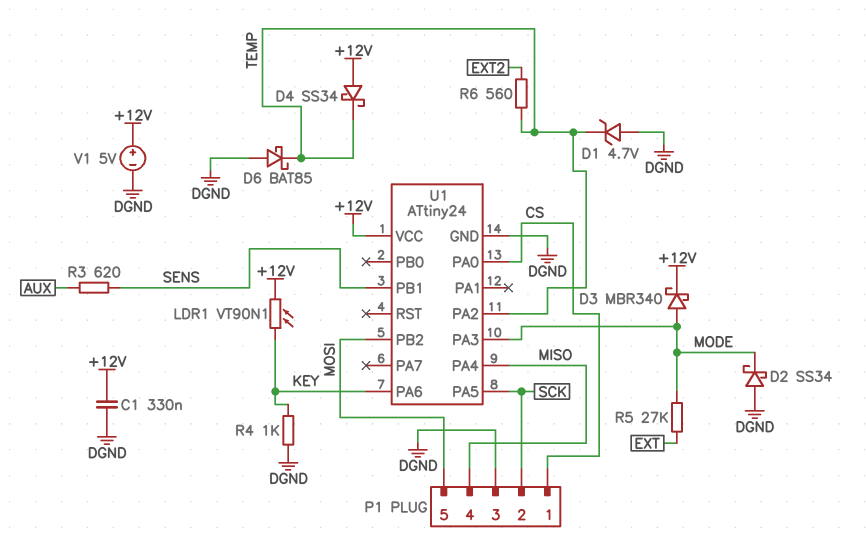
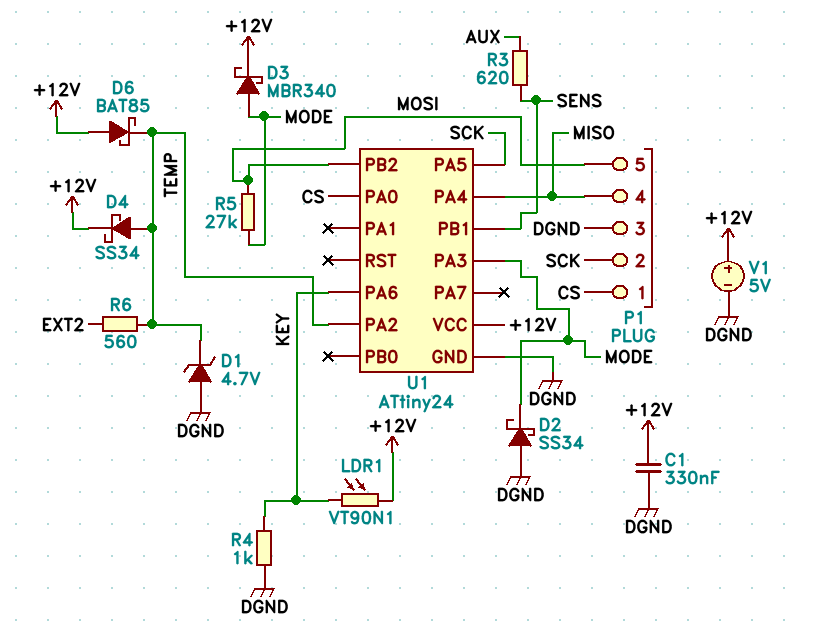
D4: schottky SS34 (A +12V, K TEMP) -> schottky SS34 (A TEMP, K +12V)
D6: schottky BAT85 (A DGND, K TEMP) -> schottky BAT85 (A +12V, K TEMP)
R5: 27k (EXT, MODE) -> 27k (MODE, MOSI)

